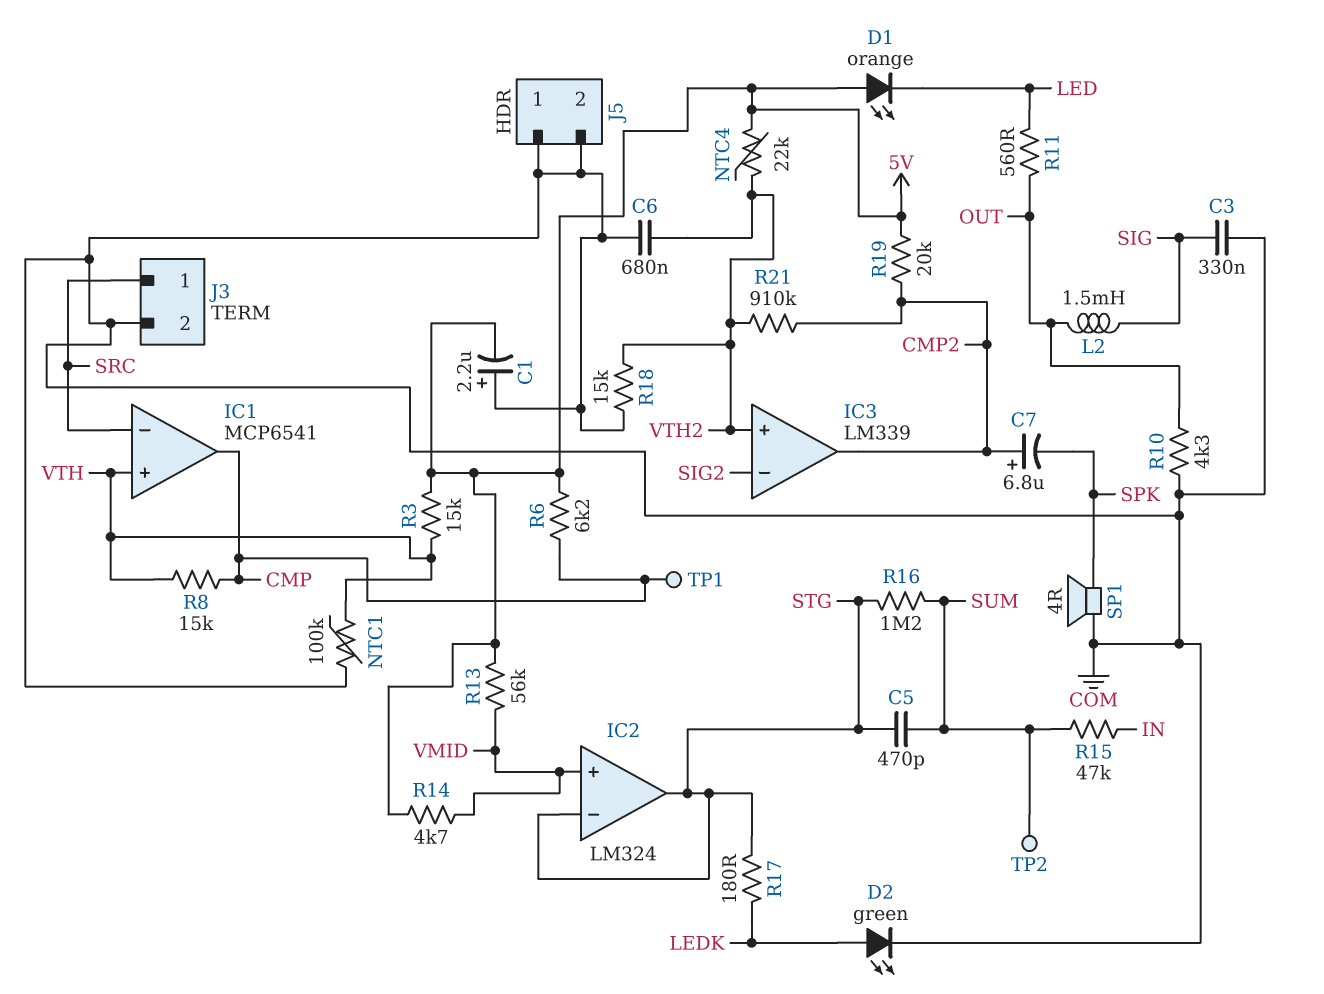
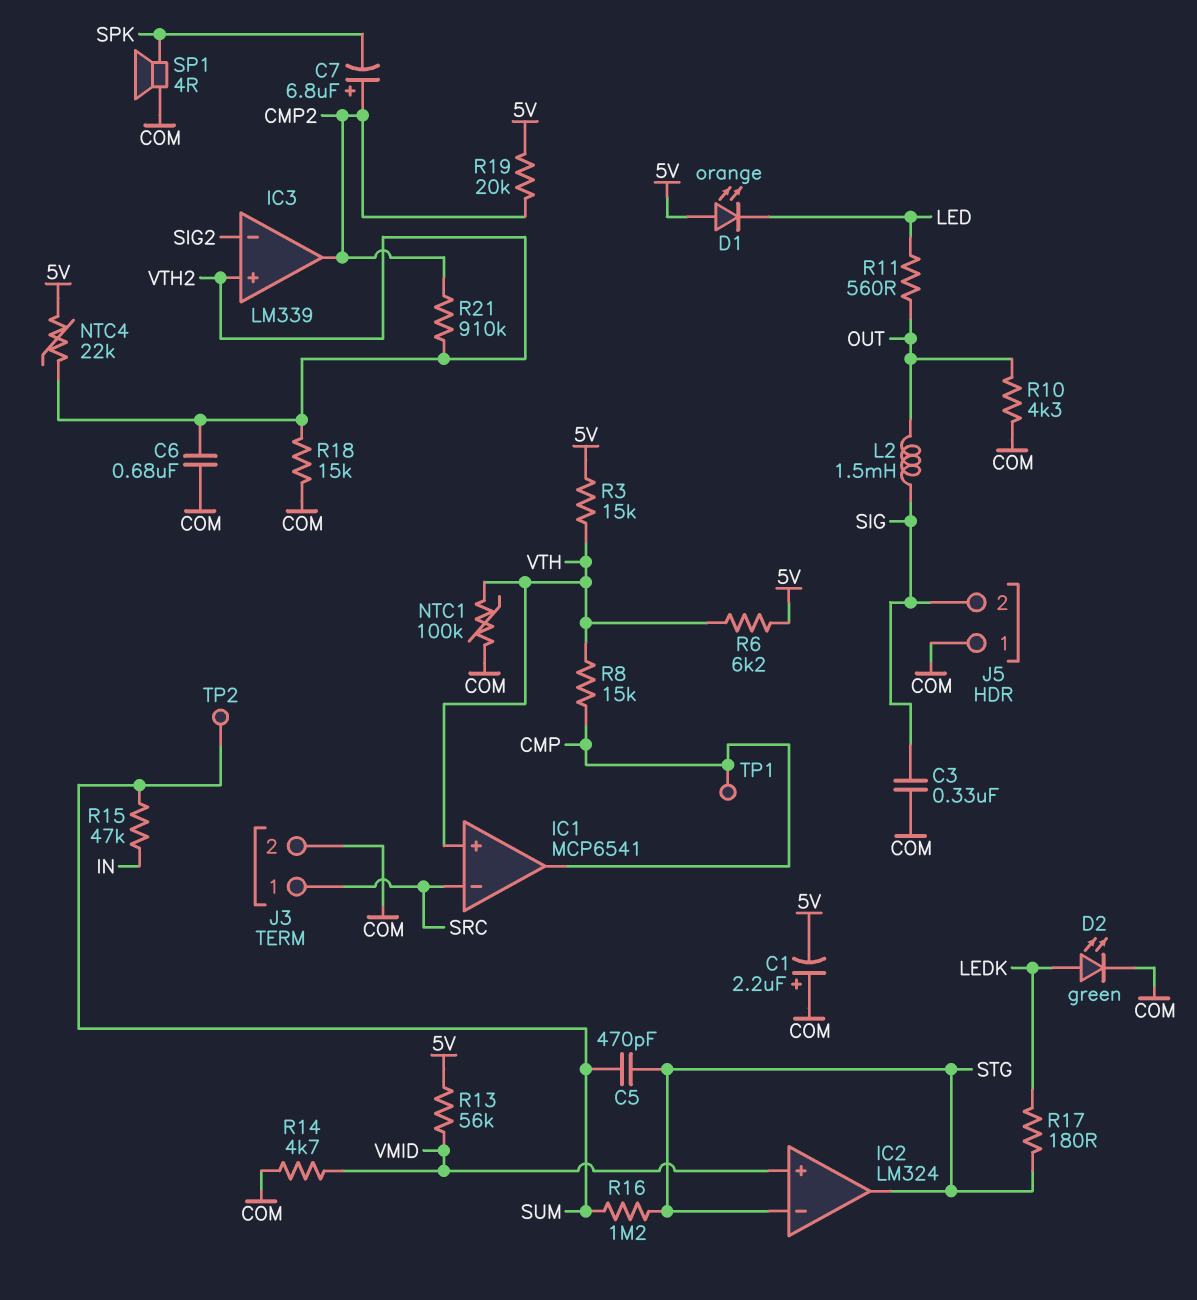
J5 pin 2: COM -> SIG
R6: 6.2k (5V, CMP) -> 6.2k (5V, VTH)
R14: 4.7k (5V, VMID) -> 4.7k (COM, VMID)

